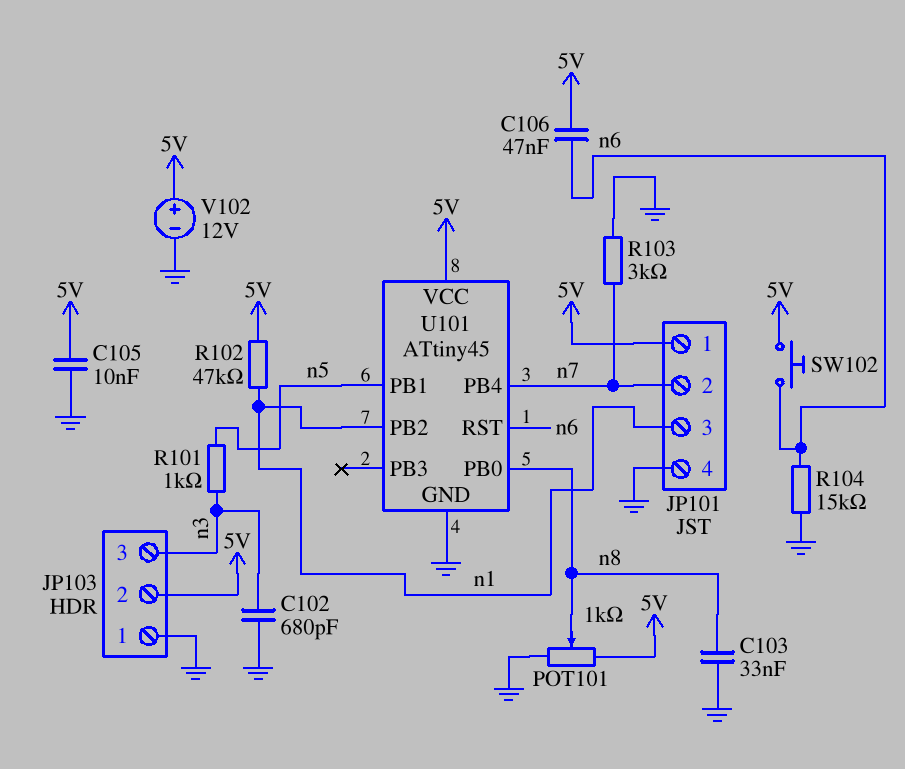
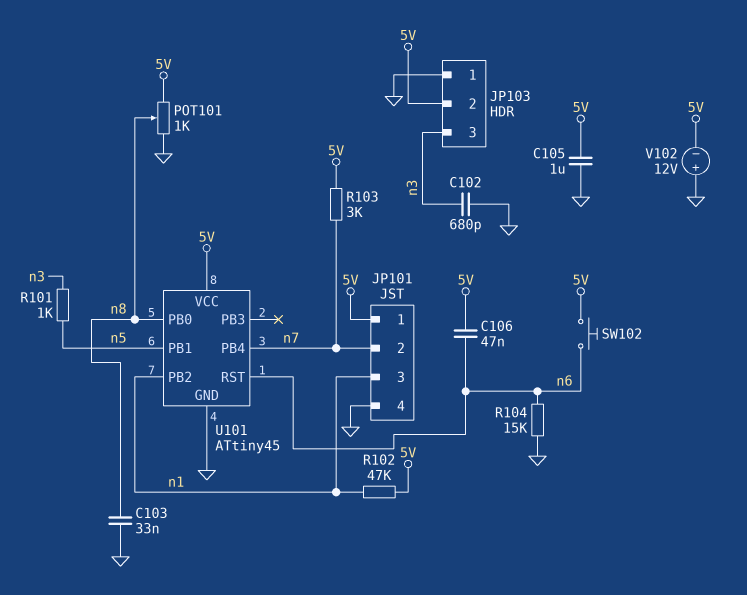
C105: 10nF (5V, GND) -> 1uF (5V, GND)
R103: 3k (GND, n7) -> 3k (5V, n7)
V102: 12V (plus 5V, minus GND) -> 12V (plus GND, minus 5V)

